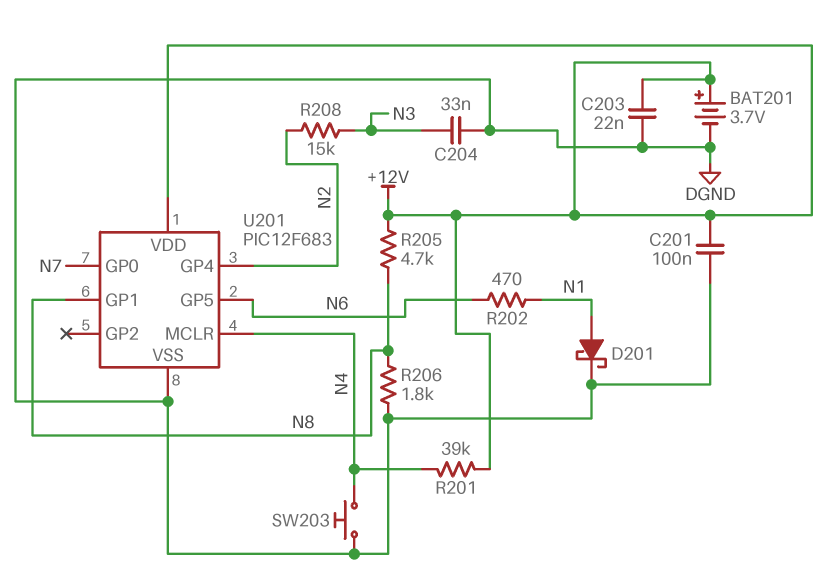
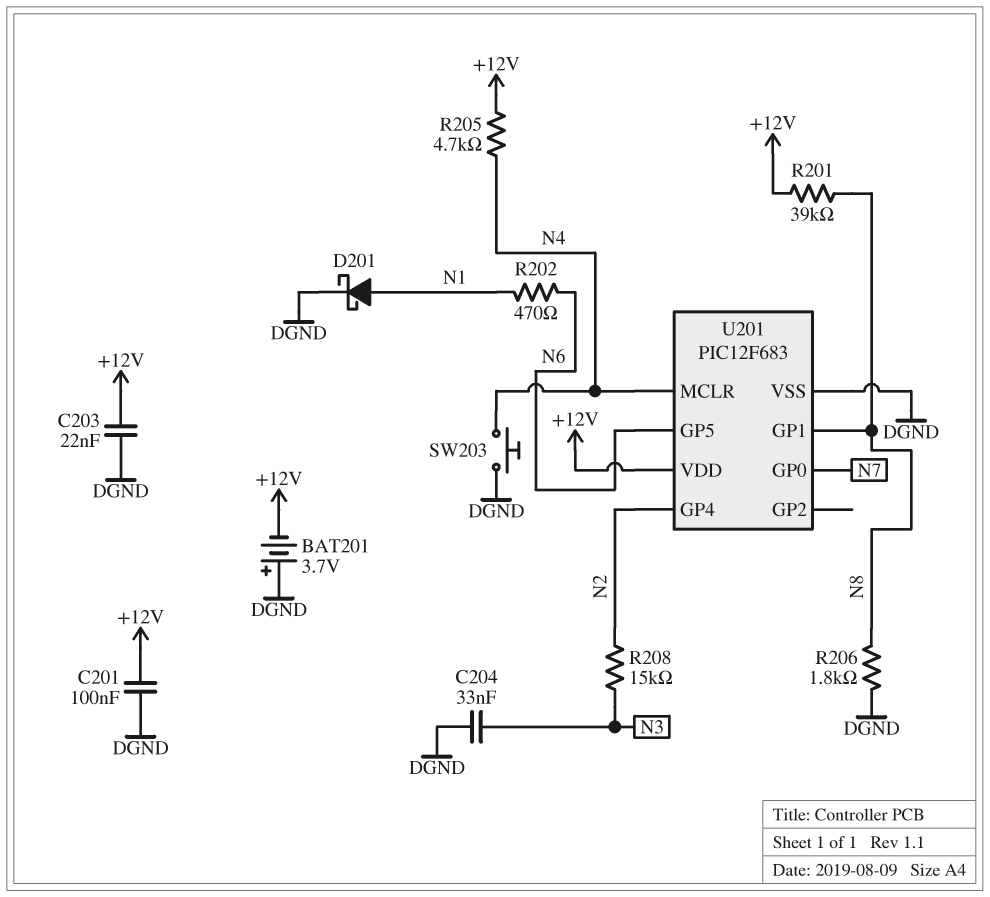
BAT201: 3.7V (plus +12V, minus DGND) -> 3.7V (plus DGND, minus +12V)
R201: 39k (+12V, N4) -> 39k (+12V, N8)
R205: 4.7k (+12V, N8) -> 4.7k (+12V, N4)

